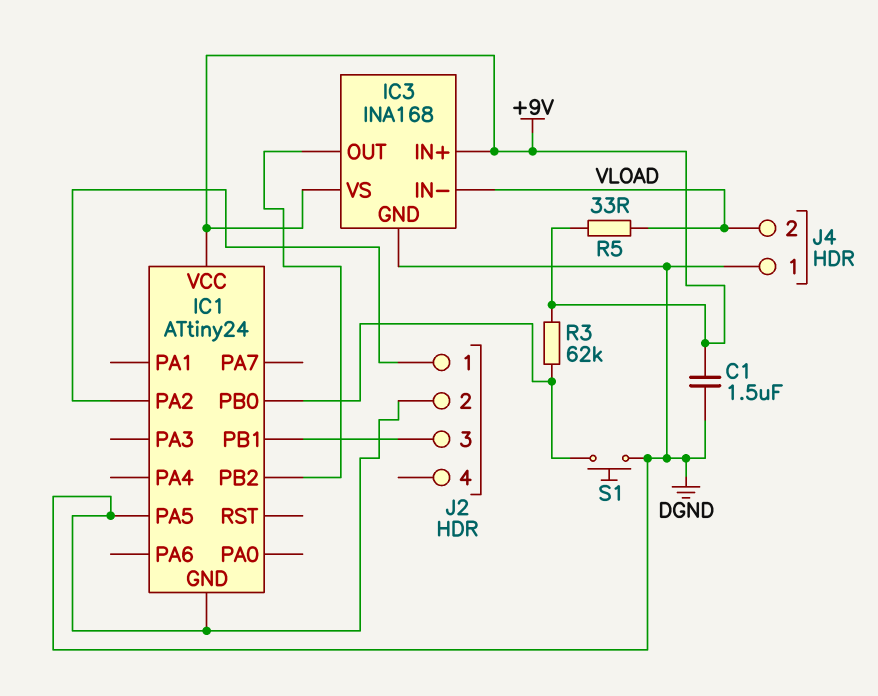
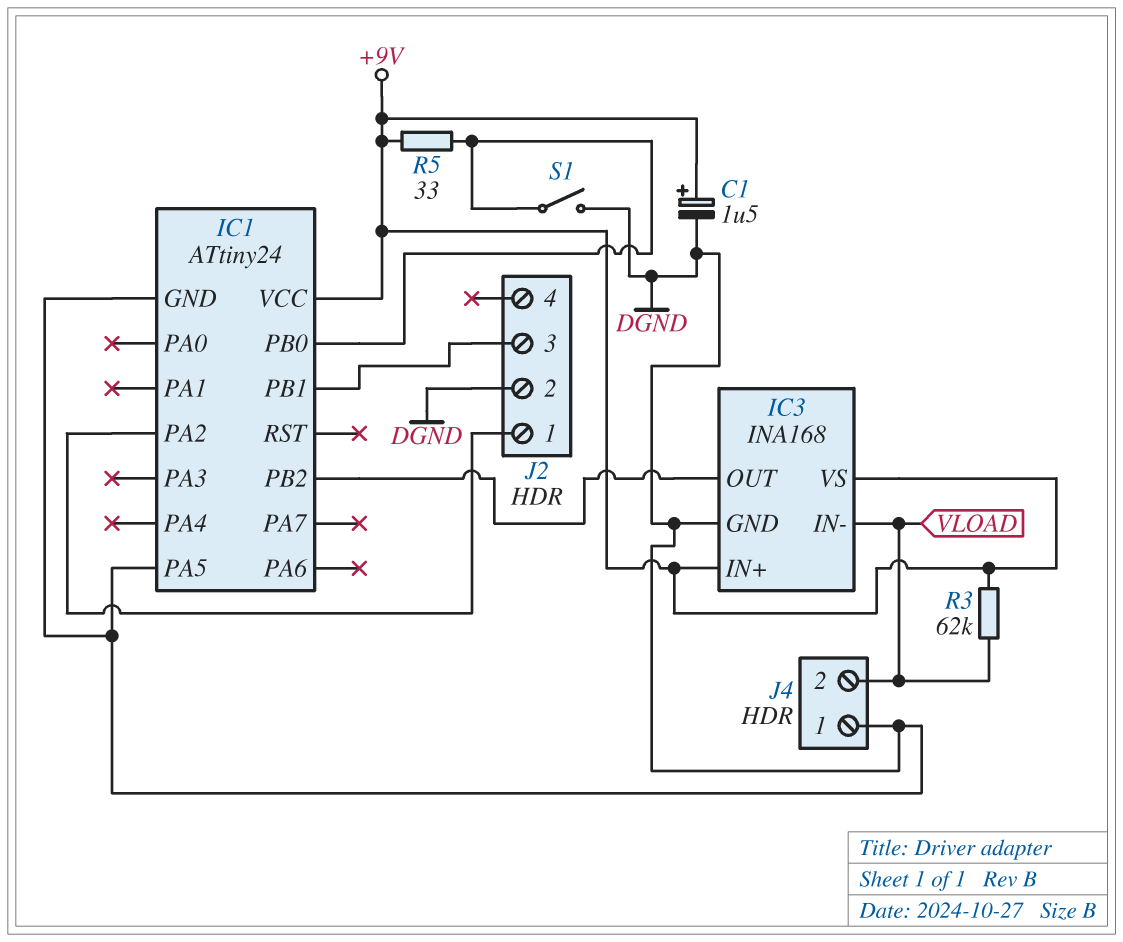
C1: 1.5uF (+9V, DGND) -> 1.5uF (plus +9V, minus DGND)
R3: 62k (+9V, IC1/PB0) -> 62k (+9V, VLOAD)
R5: 33 (+9V, VLOAD) -> 33 (+9V, IC1/PB0)
S1: button (DGND, IC1/PB0) -> switch (DGND, IC1/PB0)

